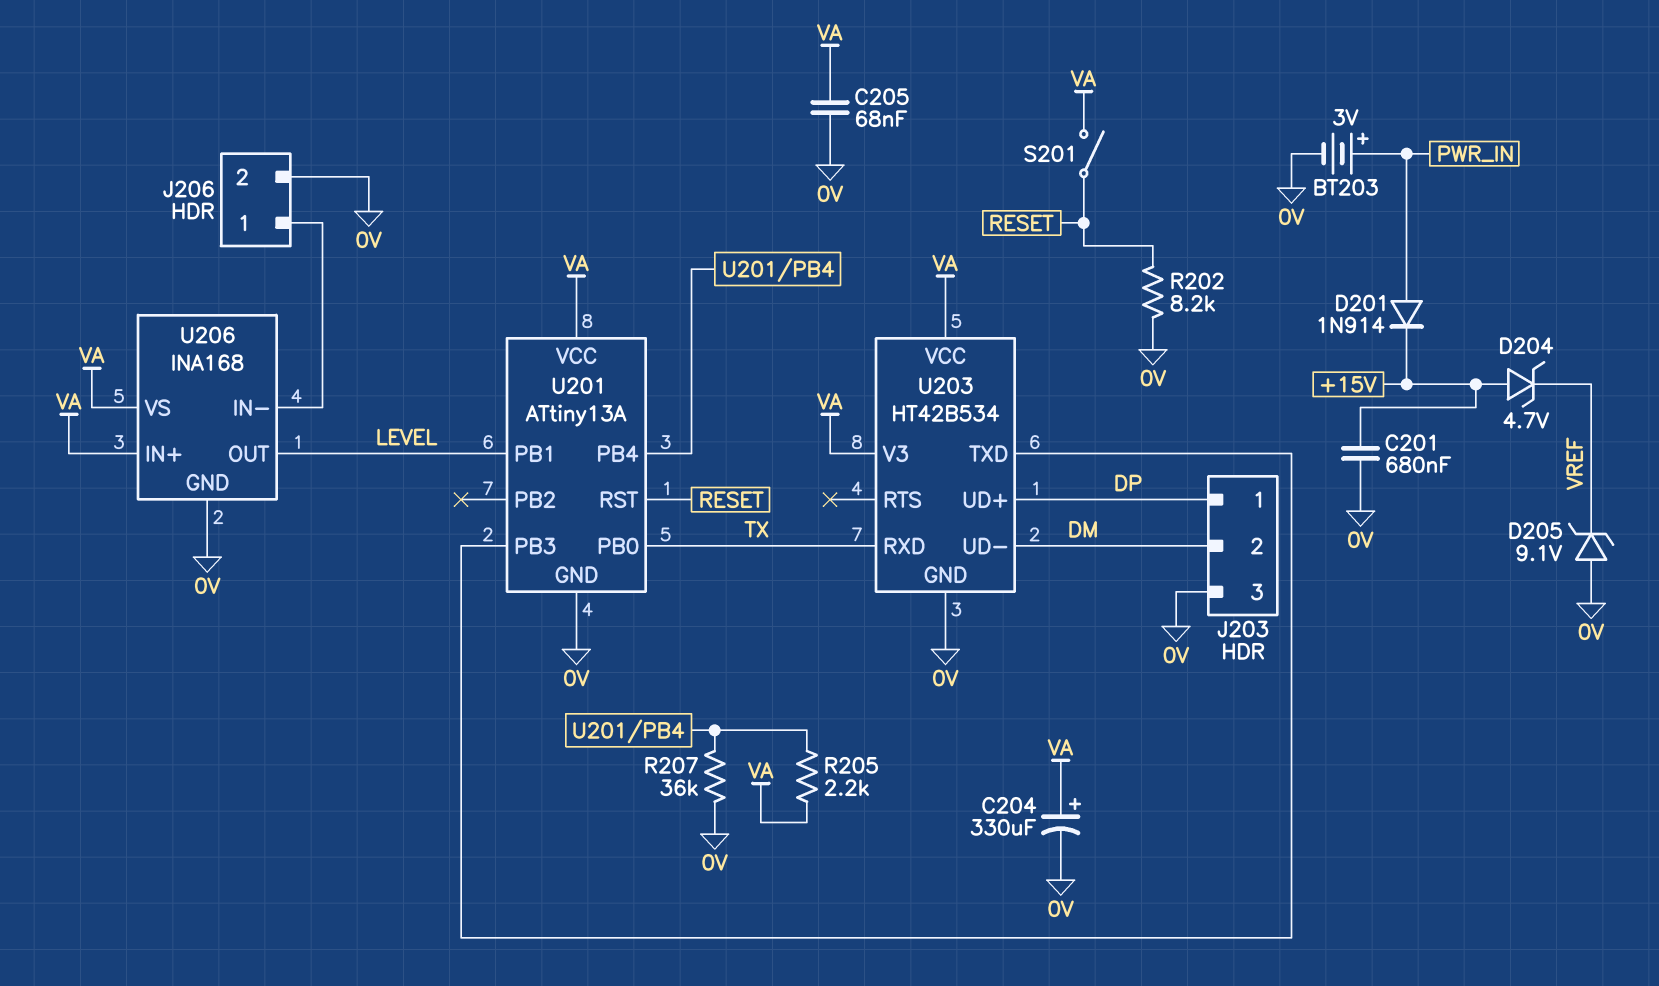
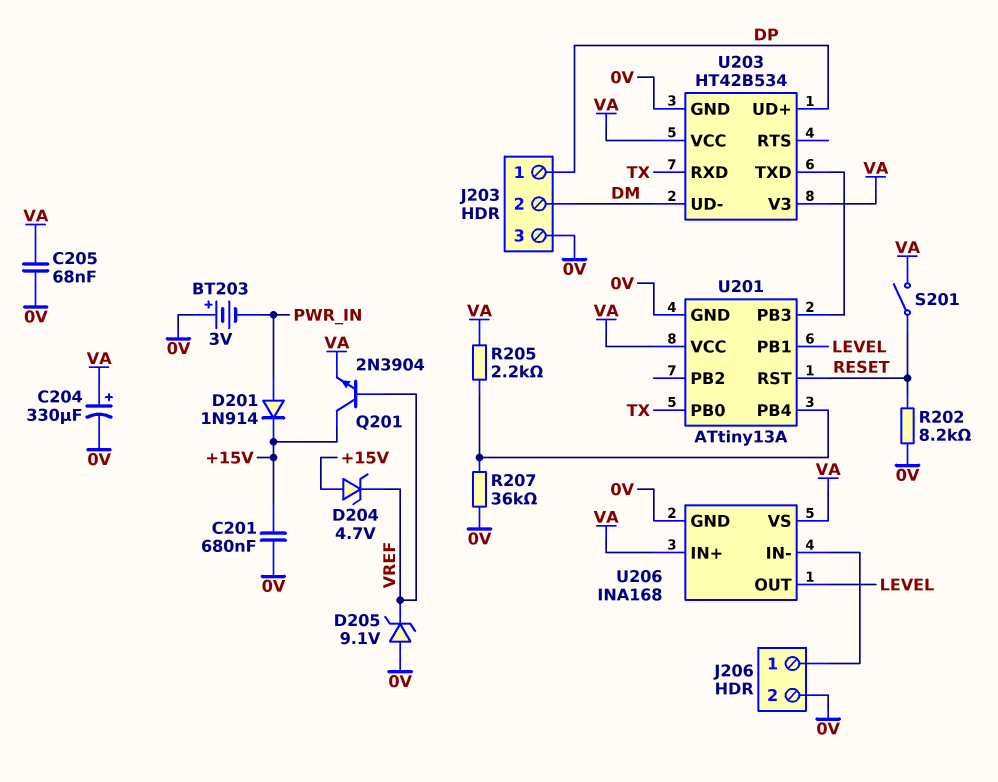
BT203: 3V (plus PWR_IN, minus 0V) -> 3V (plus 0V, minus PWR_IN)
Q201: none -> NPN 2N3904 (B VREF, C +15V, E VA)

